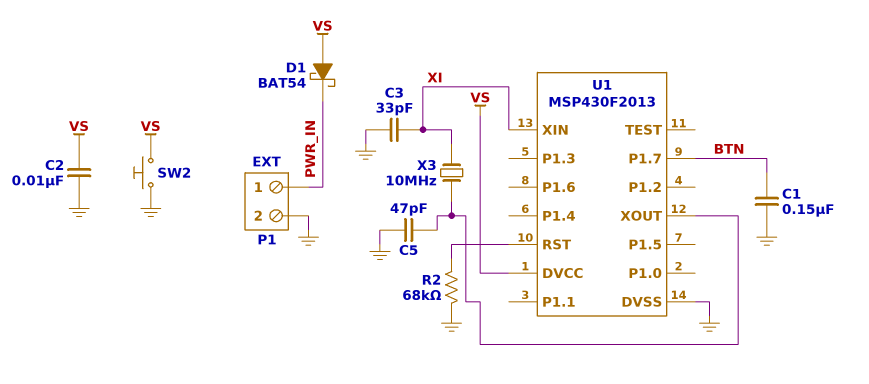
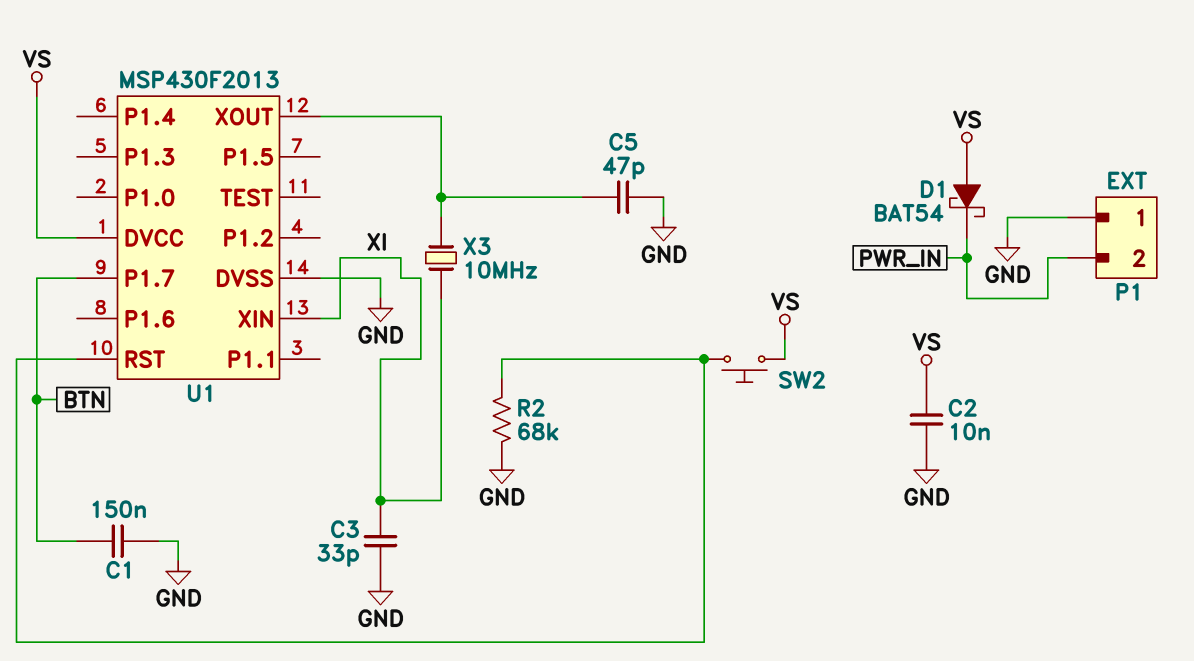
P1 pin 1: PWR_IN -> GND
P1 pin 2: GND -> PWR_IN
SW2: button (GND, VS) -> button (U1/RST, VS)

